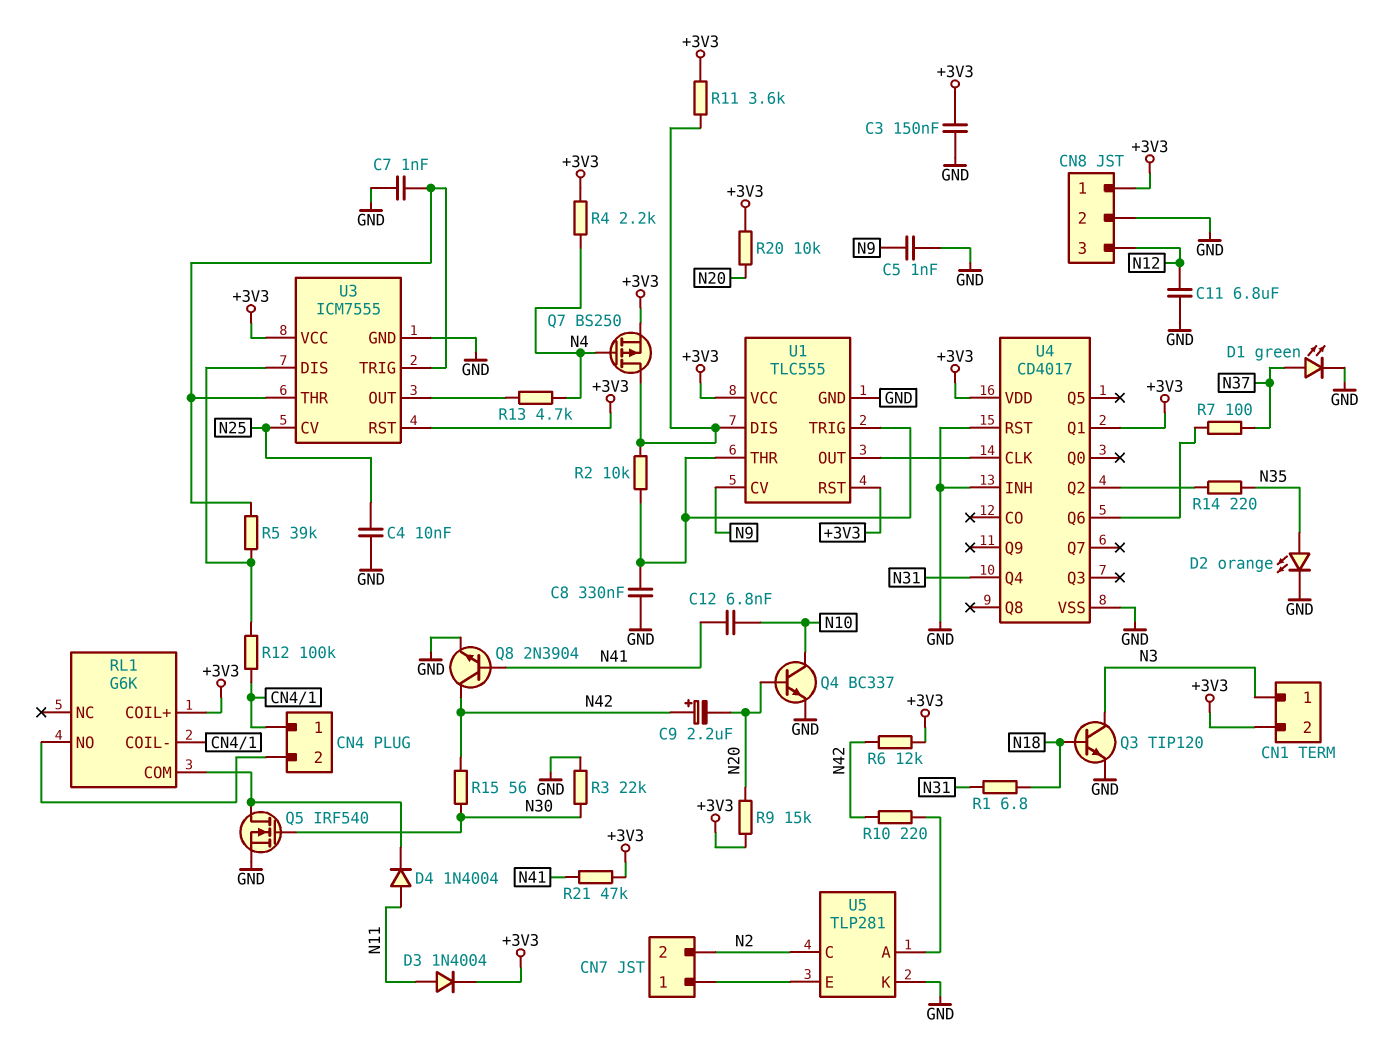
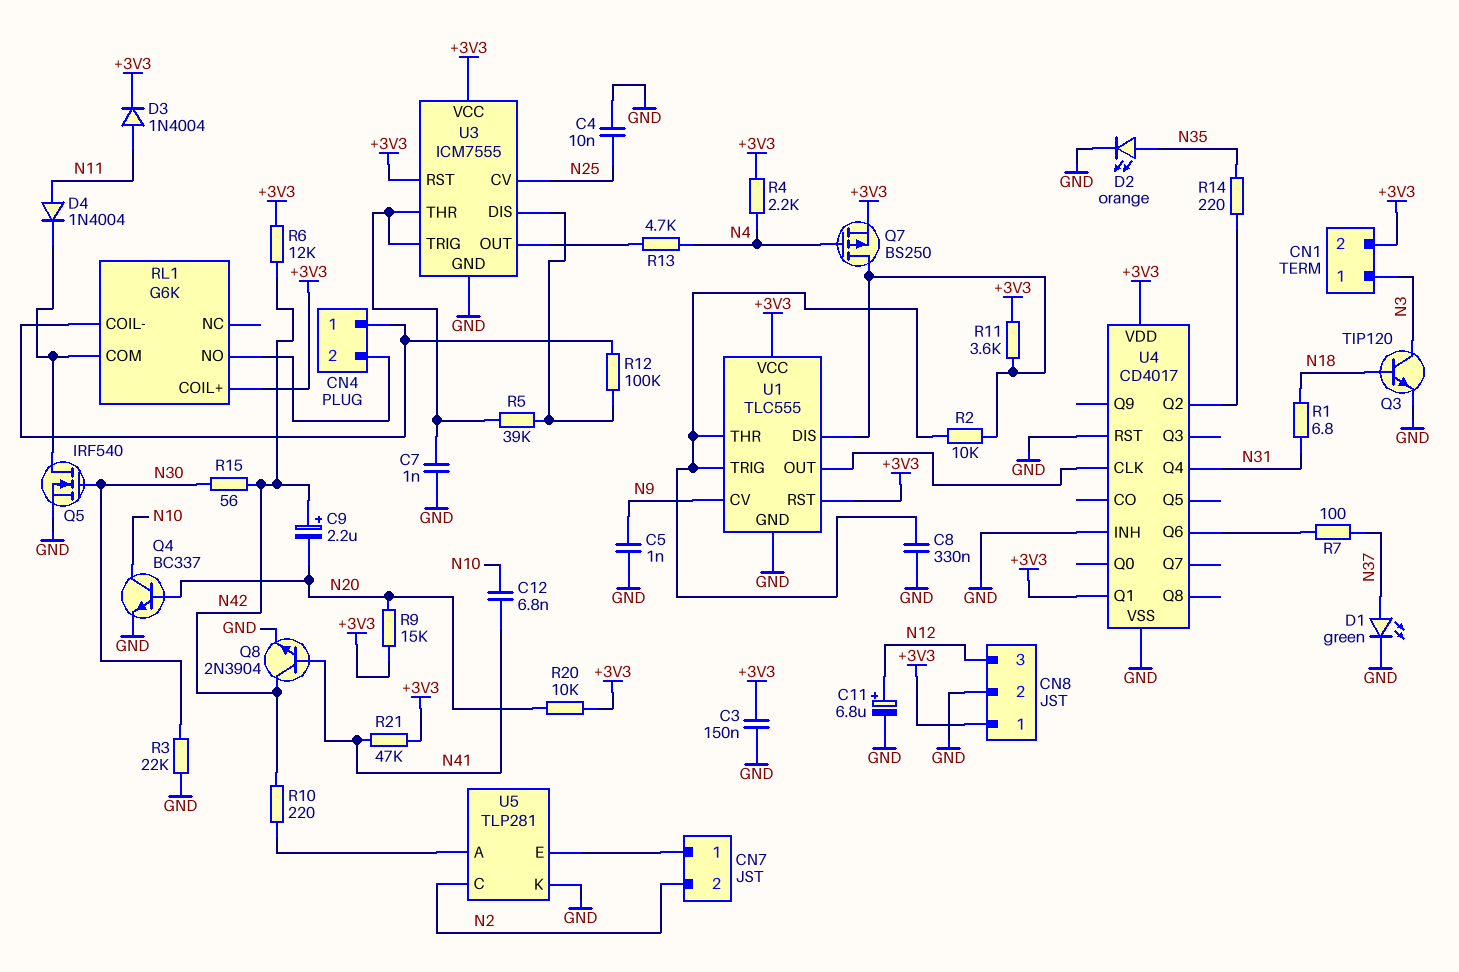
C11: 6.8uF (GND, N12) -> 6.8uF (plus N12, minus GND)

